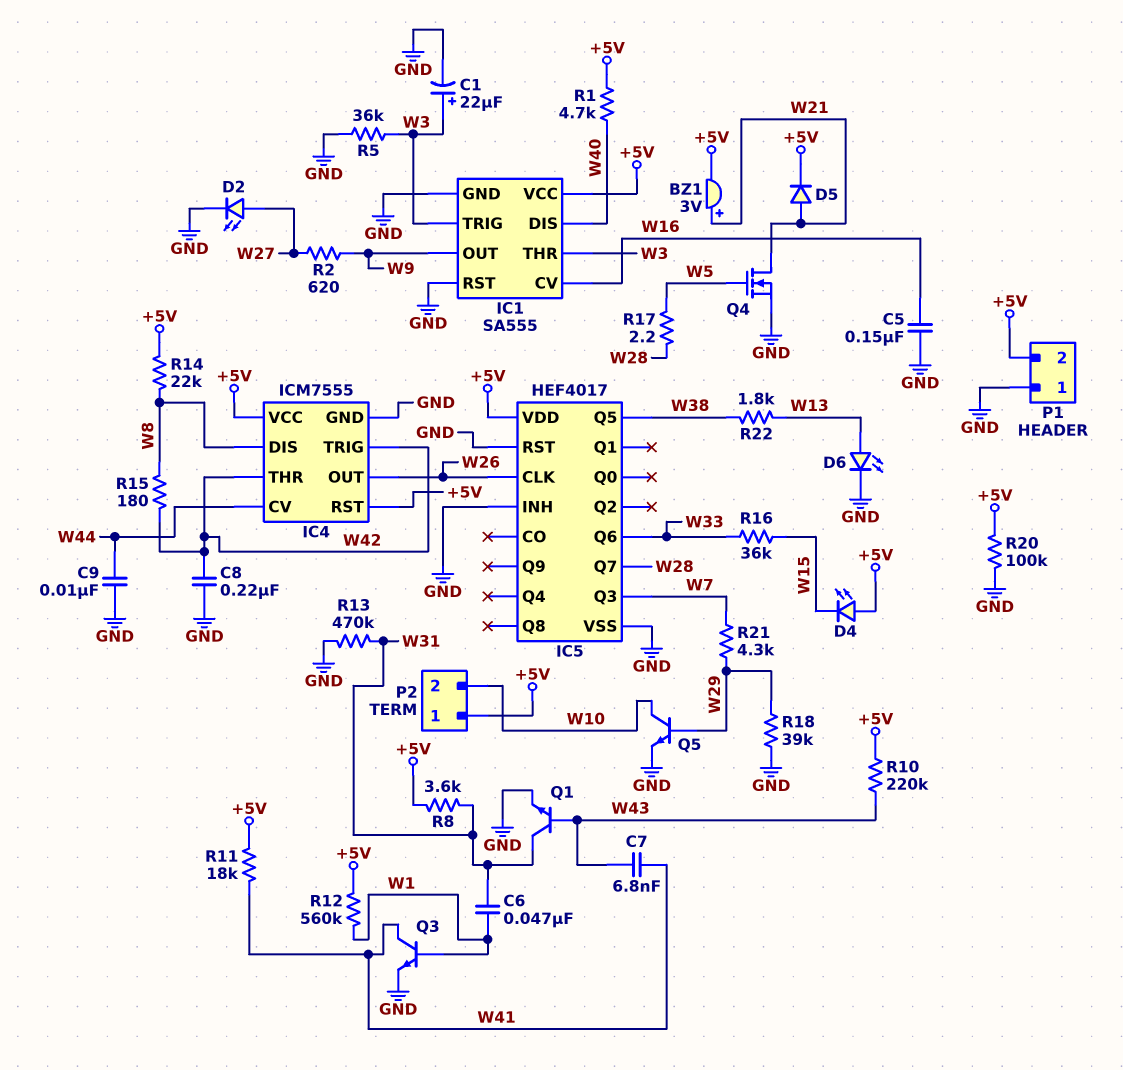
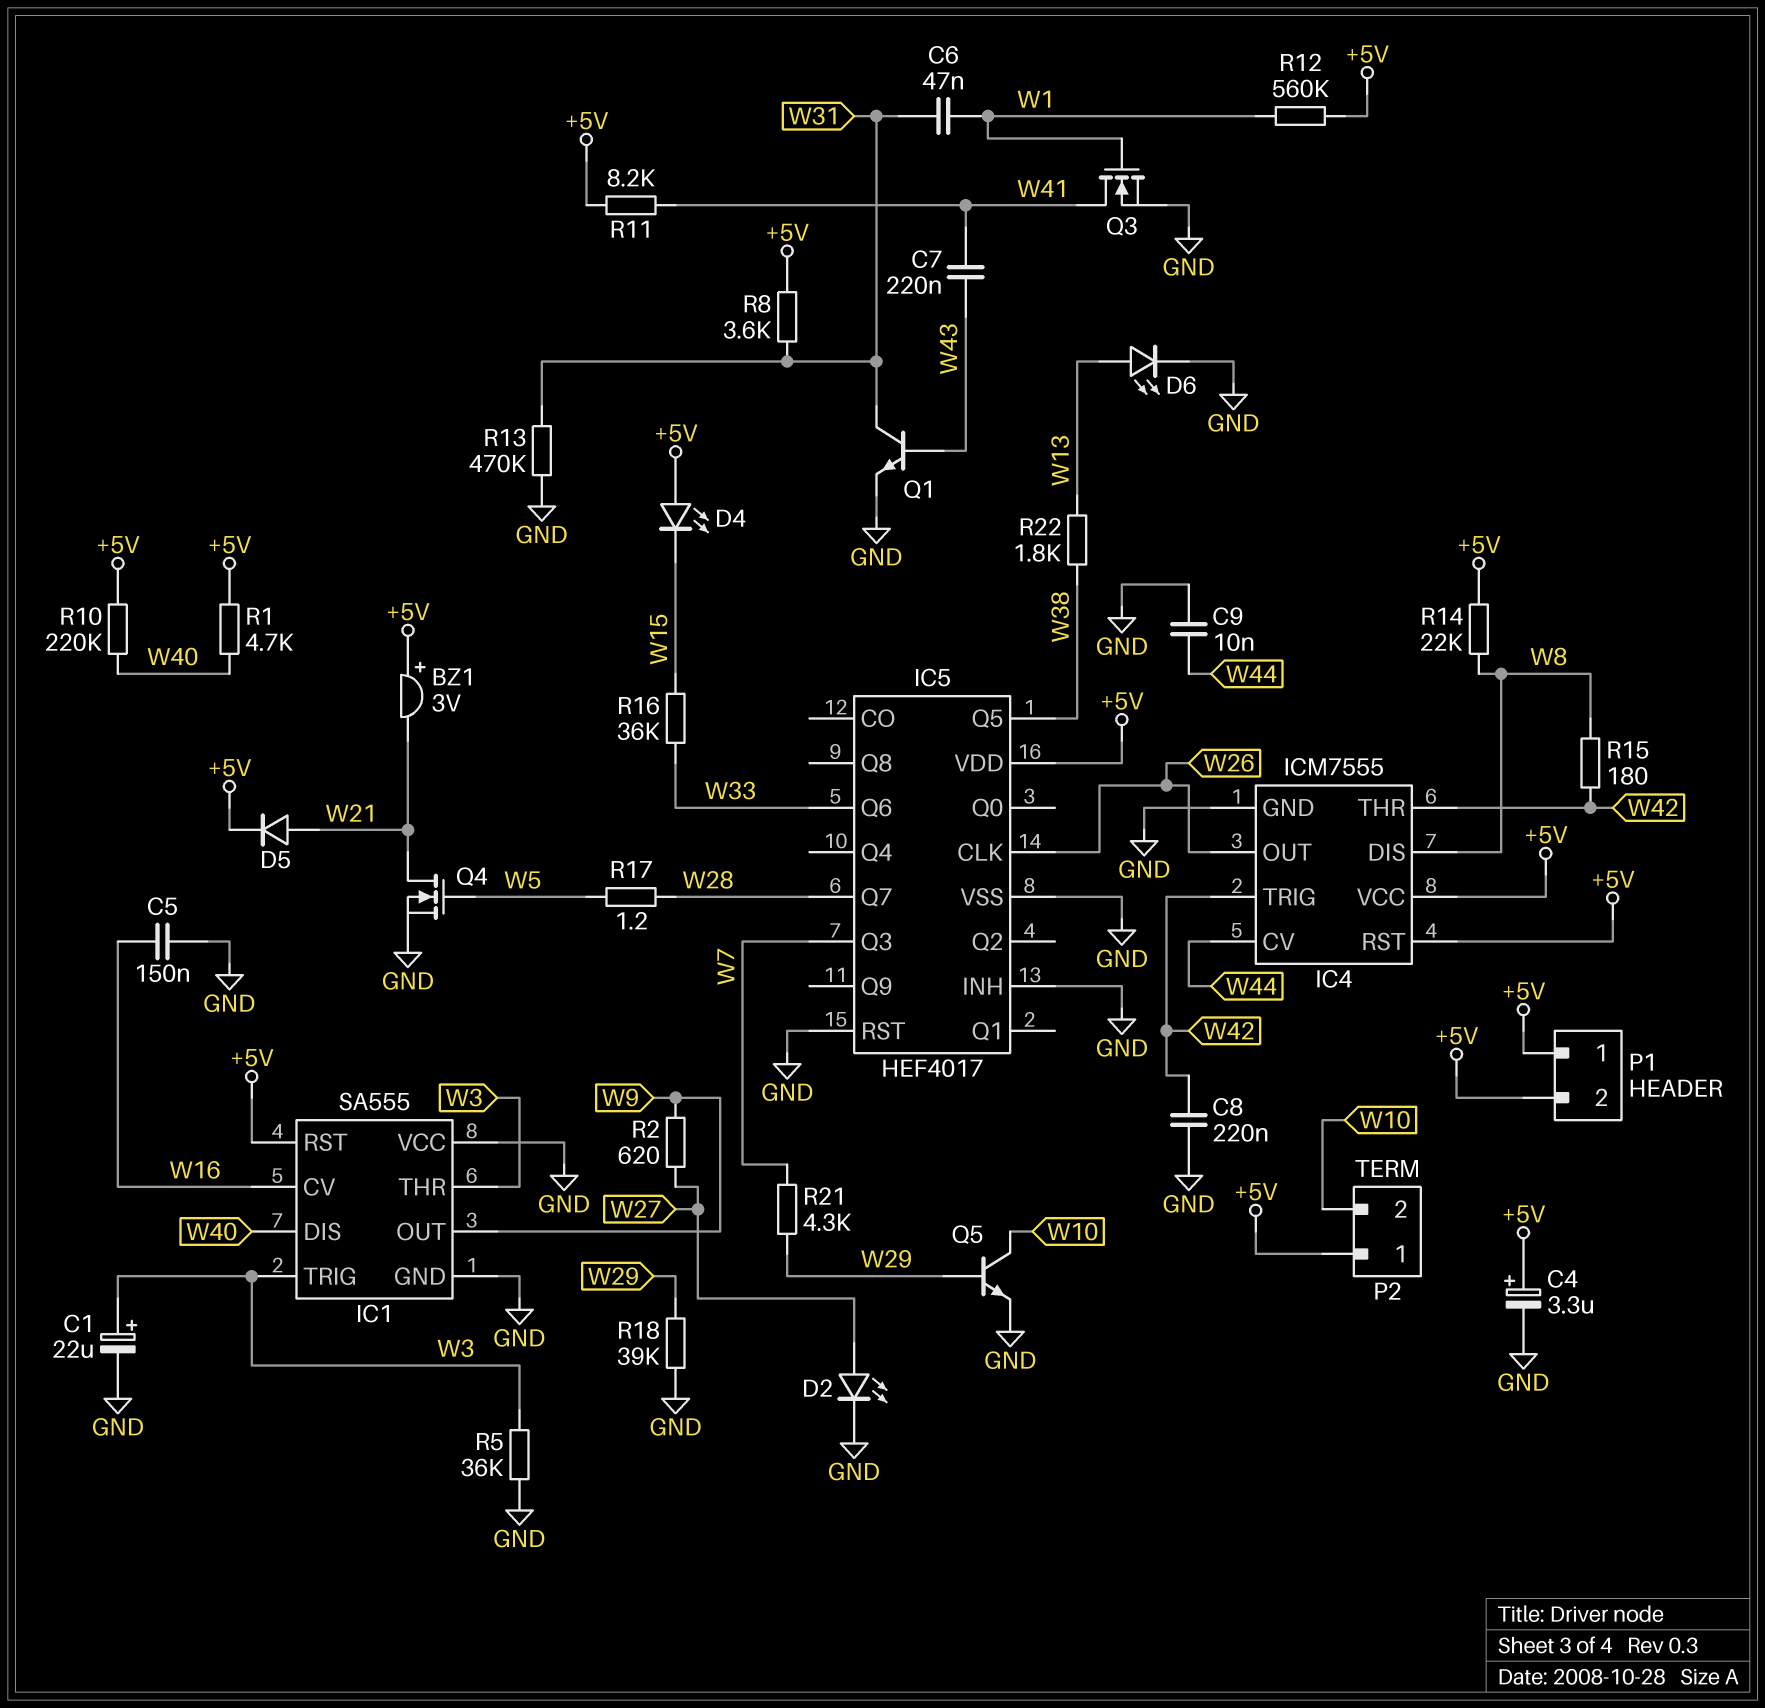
BZ1: buzzer 3V (plus W21, minus +5V) -> buzzer 3V (plus +5V, minus W21)
C4: none -> 3.3uF (plus +5V, minus GND)
C7: 6.8nF (W41, W43) -> 220nF (W41, W43)
IC1 pin RST: GND -> +5V
IC1 pin VCC: +5V -> GND
P1 pin 1: GND -> +5V
Q3: NPN (B W1, C W41, E GND) -> NMOS (G W1, D W41, S GND)
R10: 220k (+5V, W43) -> 220k (+5V, W40)
R11: 18k (+5V, W41) -> 8.2k (+5V, W41)
R17: 2.2 (W5, W28) -> 1.2 (W5, W28)
R20: 100k (+5V, GND) -> none

